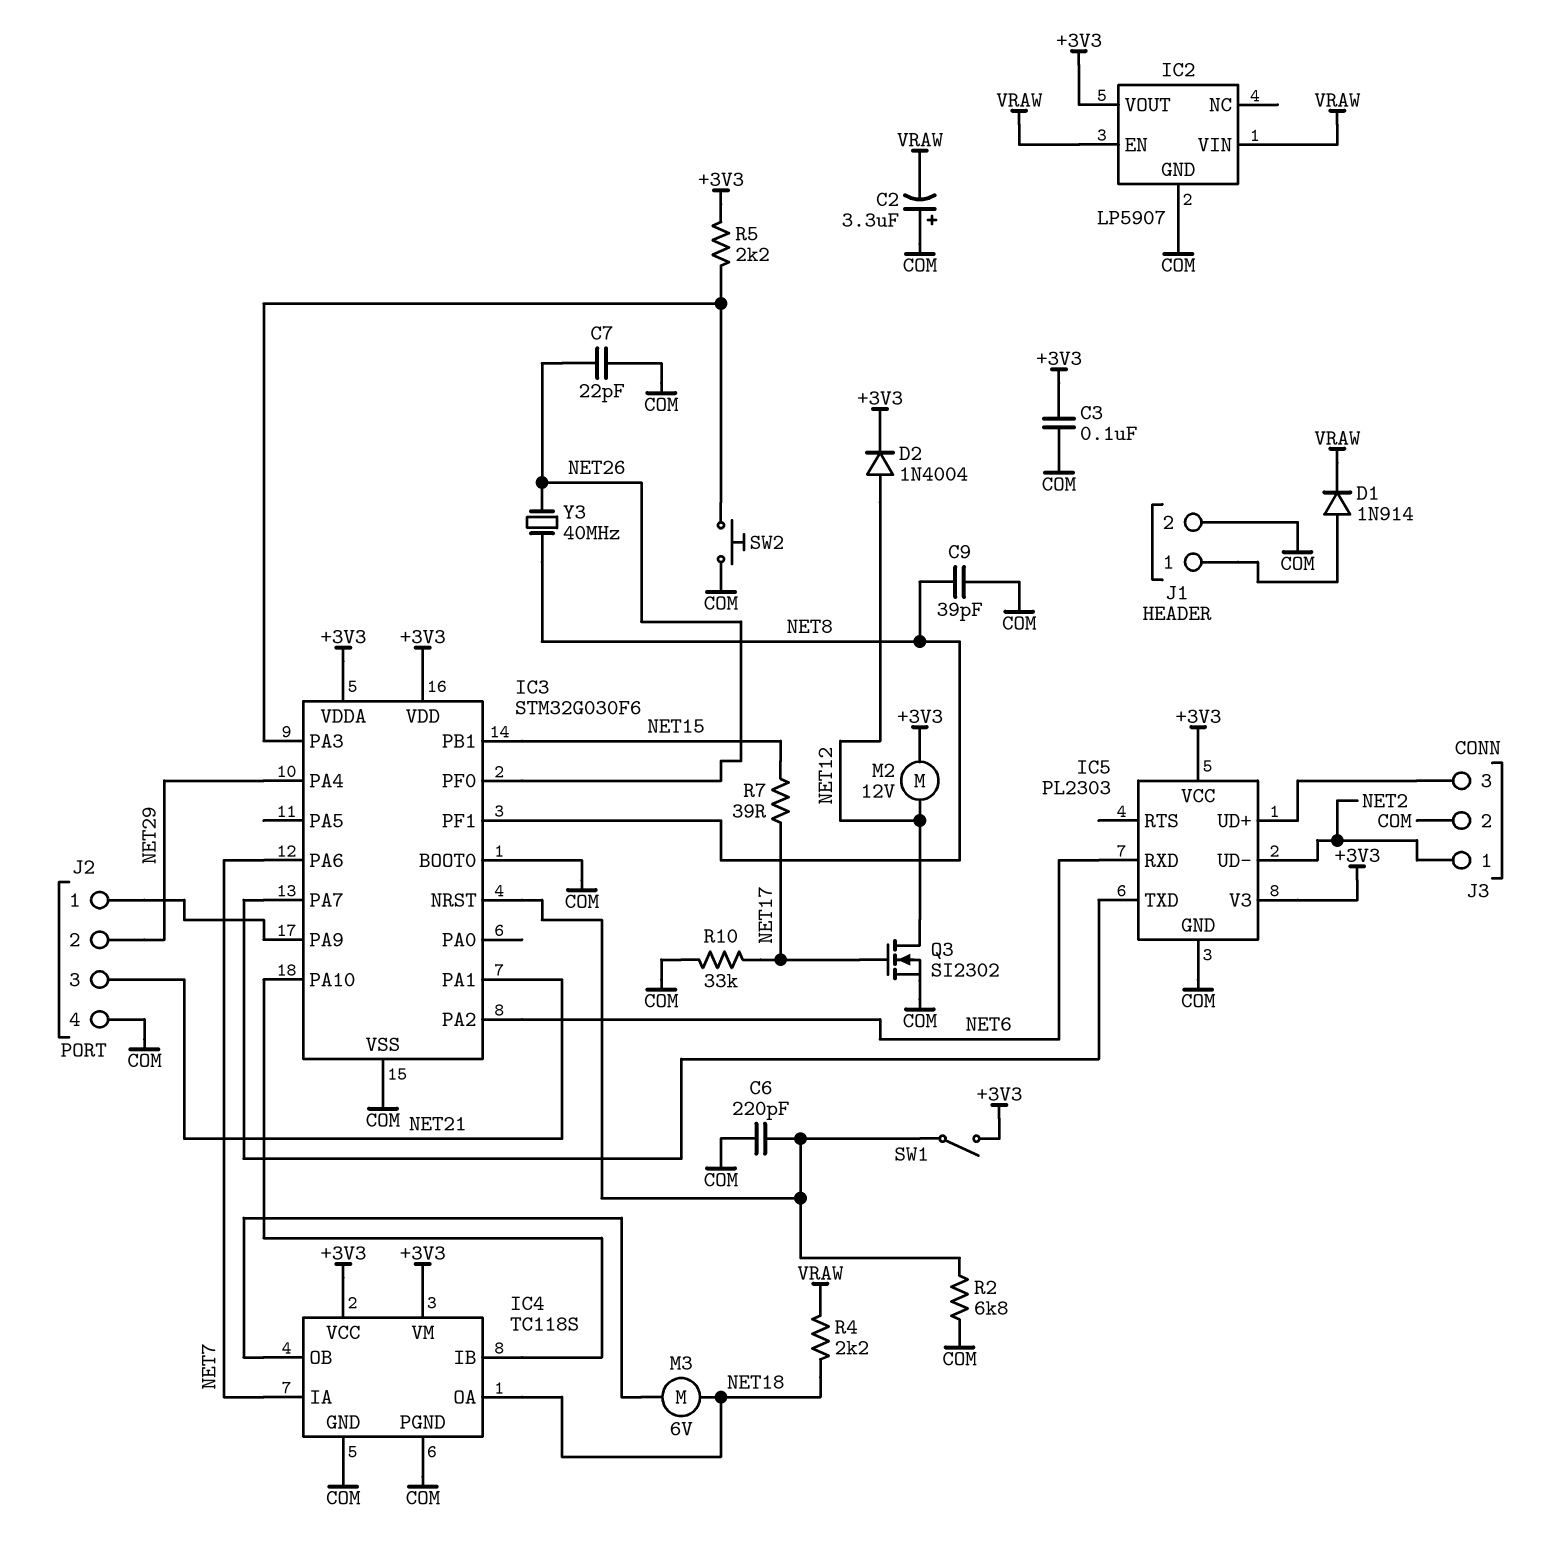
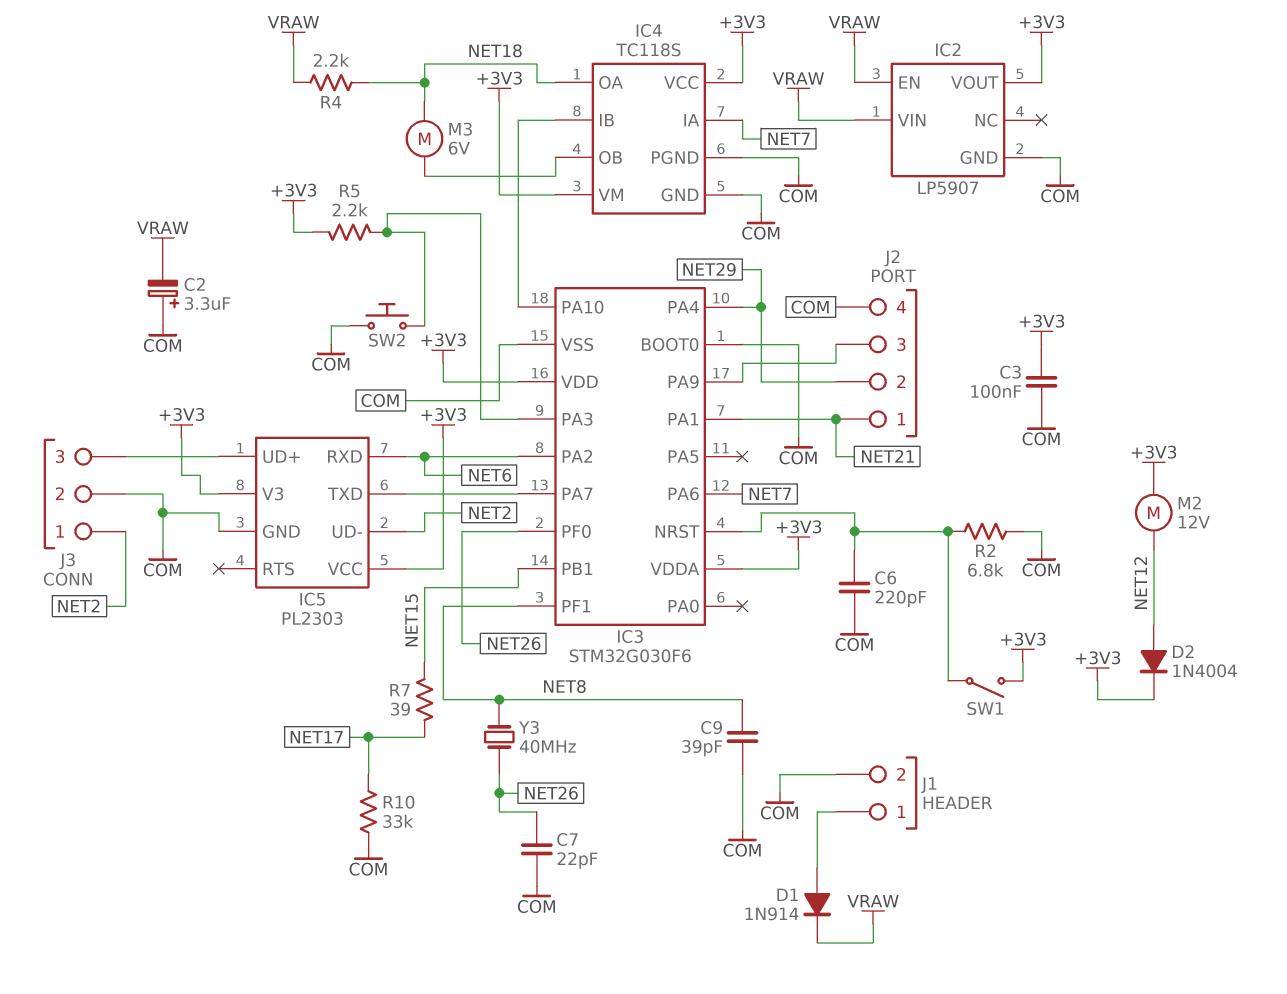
J2 pin 1: IC3/PA9 -> NET21
J2 pin 3: NET21 -> IC3/PA9
Q3: NMOS SI2302 (G NET17, D NET12, S COM) -> none

